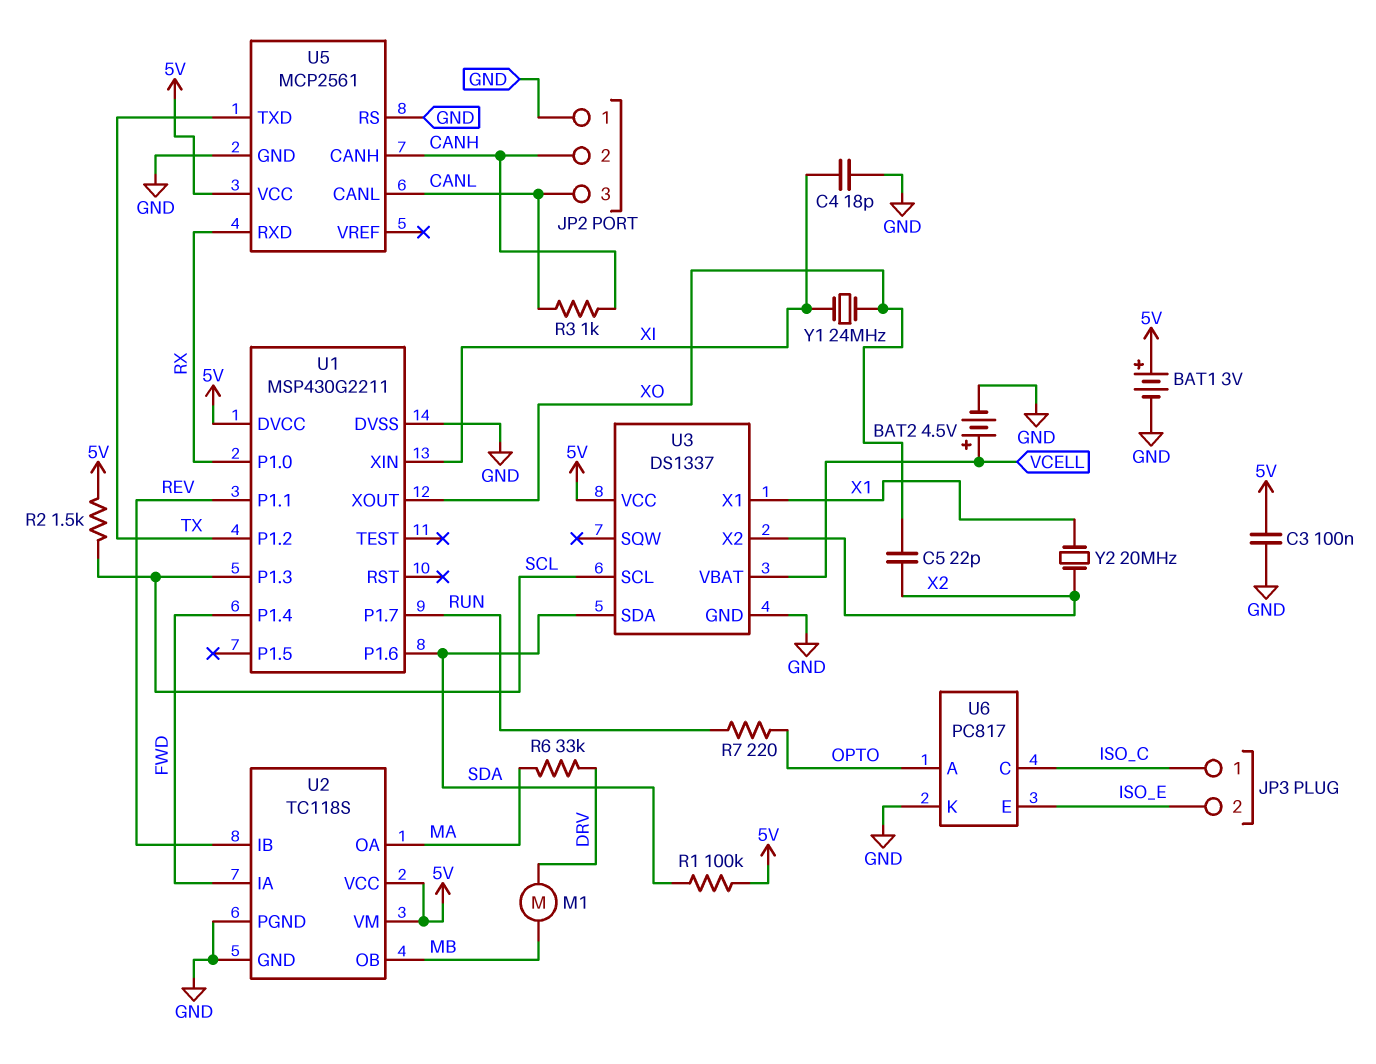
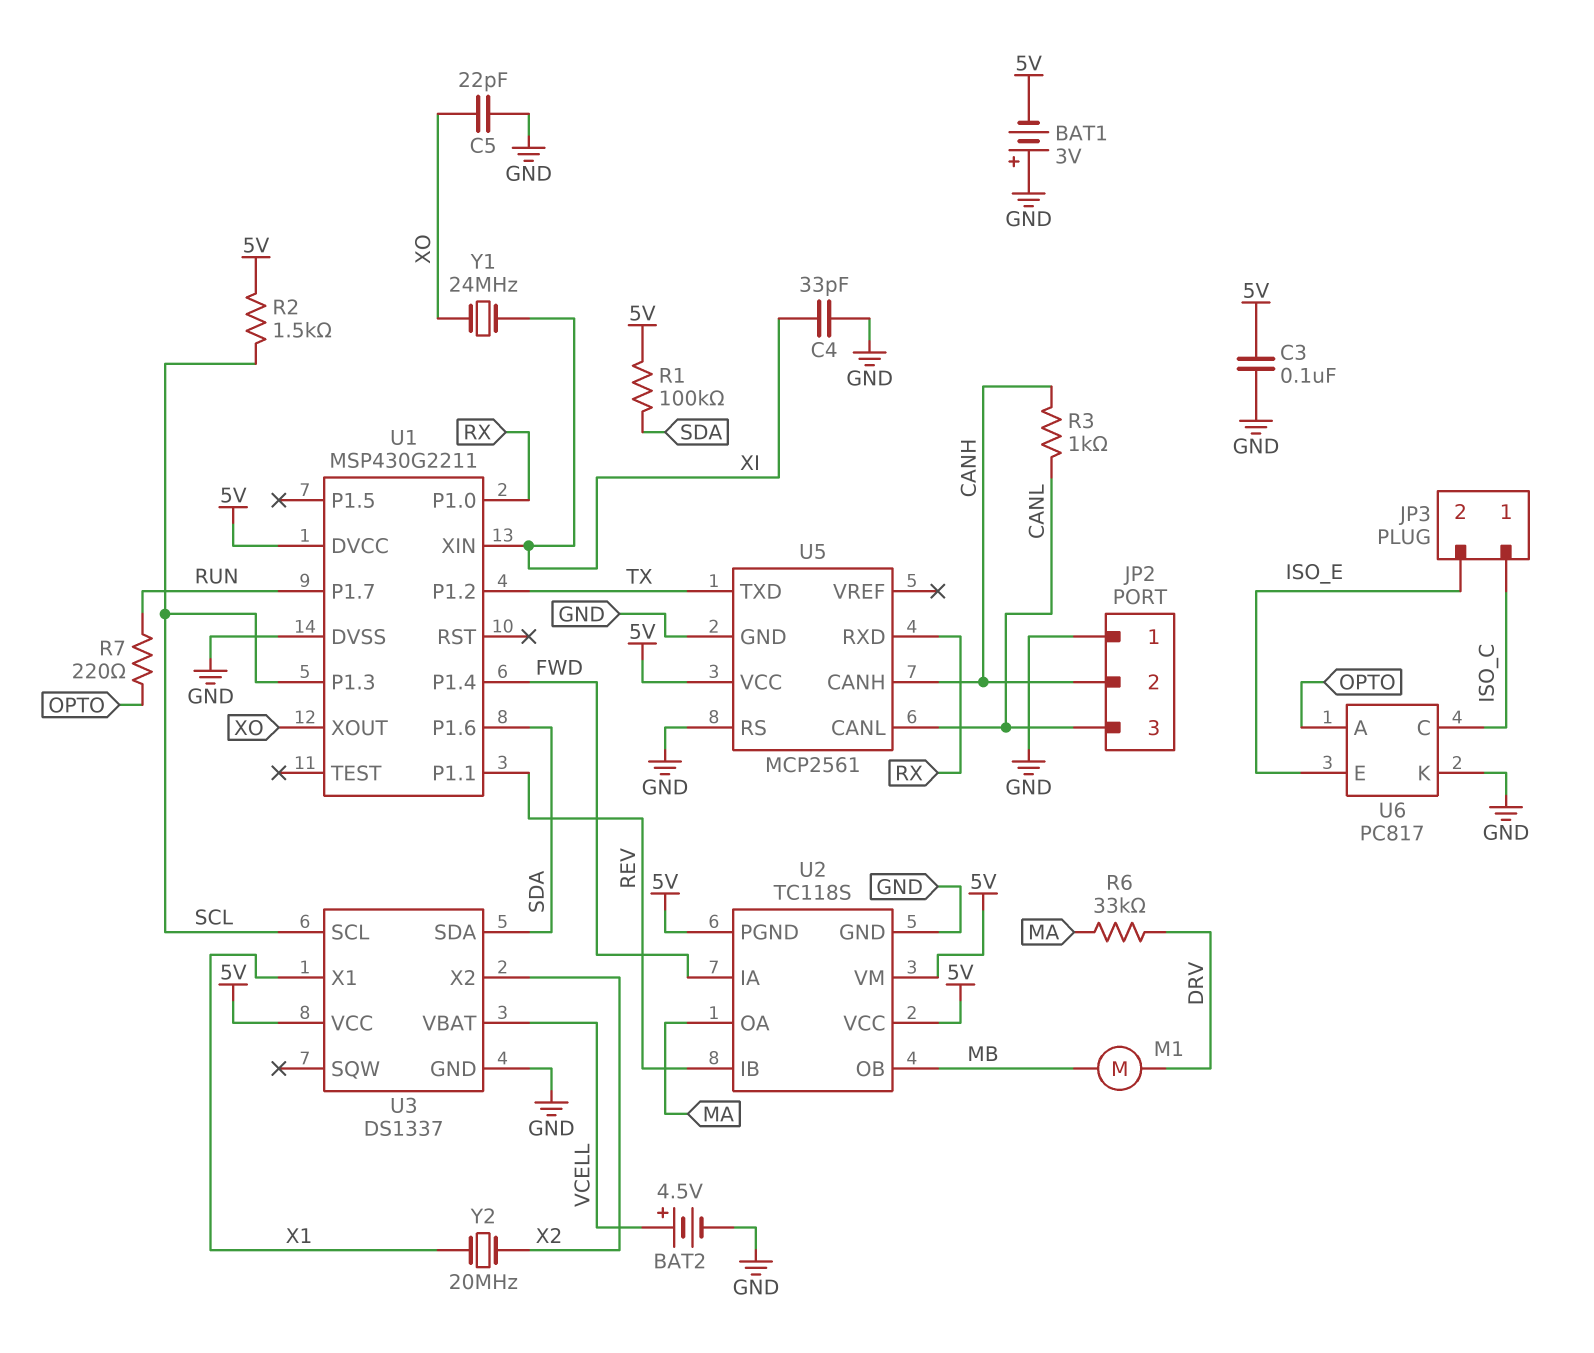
BAT1: 3V (plus 5V, minus GND) -> 3V (plus GND, minus 5V)
C4: 18pF (GND, XI) -> 33pF (GND, XI)
C5: 22pF (X2, XO) -> 22pF (GND, XO)
U2 pin PGND: GND -> 5V

